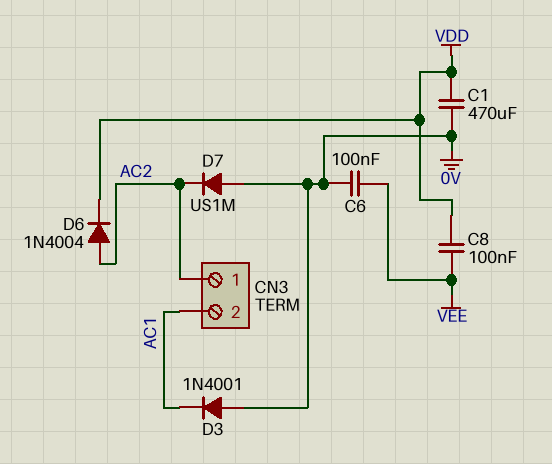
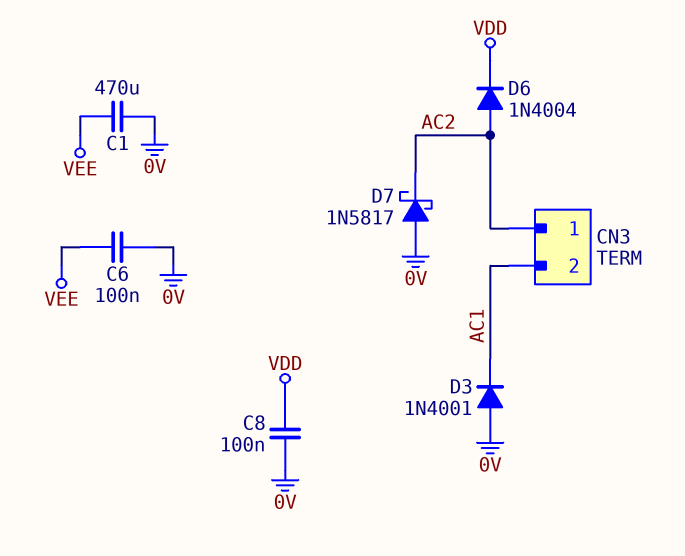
C1: 470uF (0V, VDD) -> 470uF (0V, VEE)
C8: 100nF (VDD, VEE) -> 100nF (0V, VDD)
D7: diode US1M (A 0V, K AC2) -> schottky 1N5817 (A 0V, K AC2)

